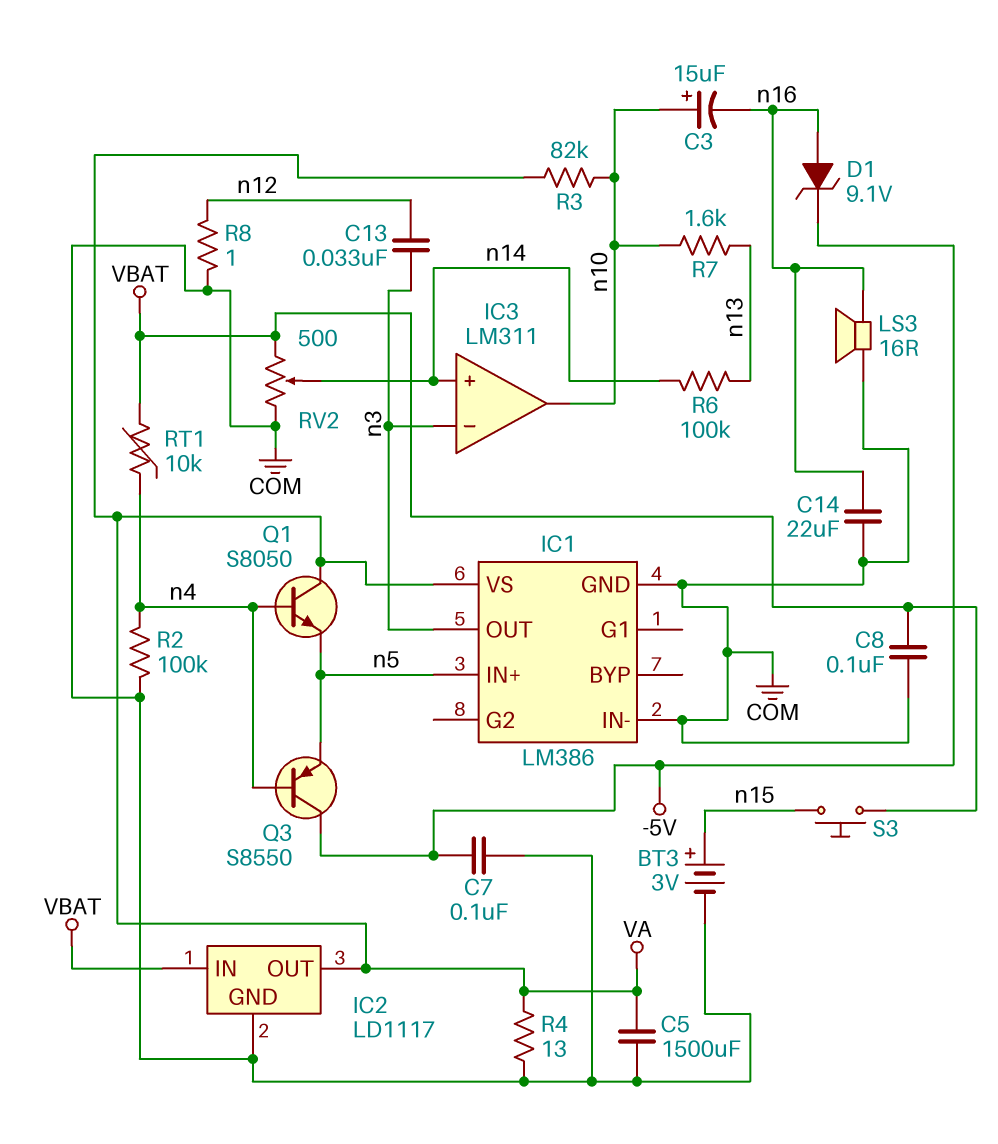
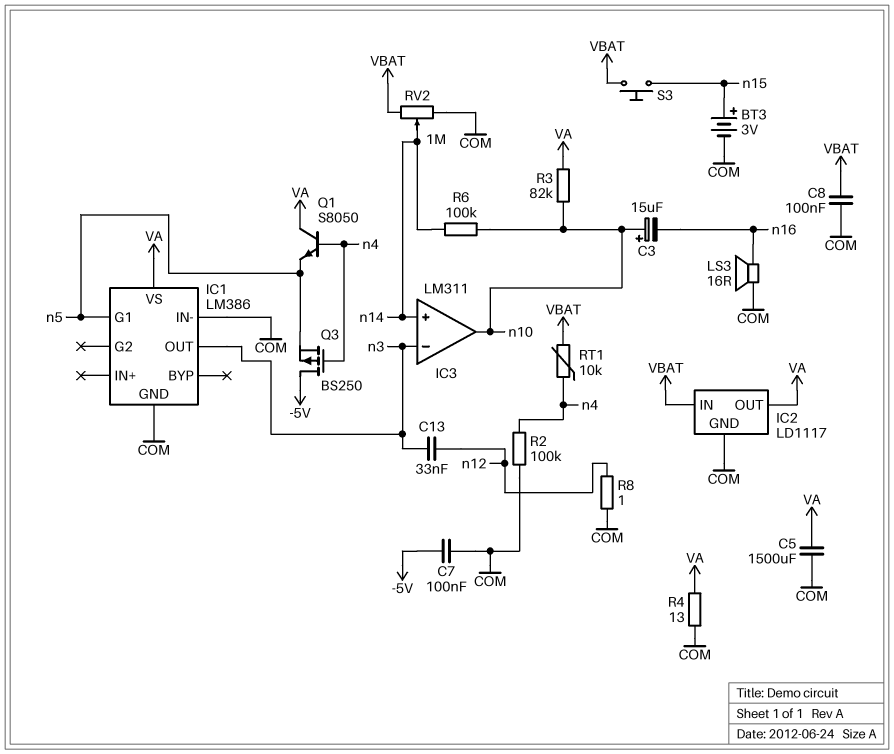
C14: 22uF (COM, n16) -> none
D1: zener 9.1V (A n16, K -5V) -> none
IC1 pin G1: none -> n5
IC1 pin IN+: n5 -> none
Q3: PNP S8550 (B n4, C -5V, E n5) -> PMOS BS250 (G n4, D -5V, S n5)
R6: 100k (n13, n14) -> 100k (n10, n14)
R7: 1.6k (n10, n13) -> none
RV2: 500 (COM, VBAT, wiper n14) -> 1M (COM, VBAT, wiper n14)

